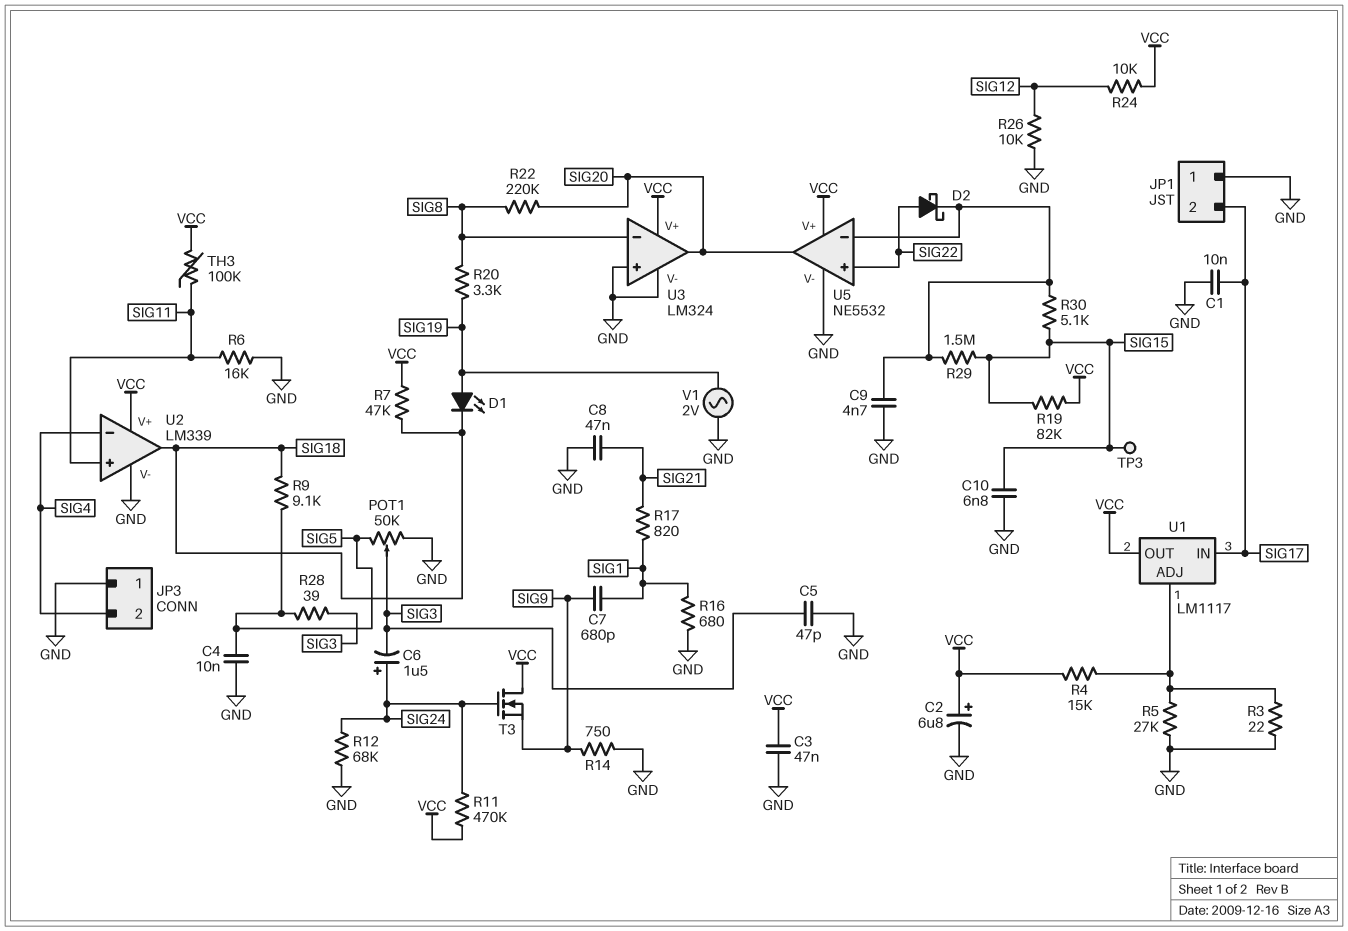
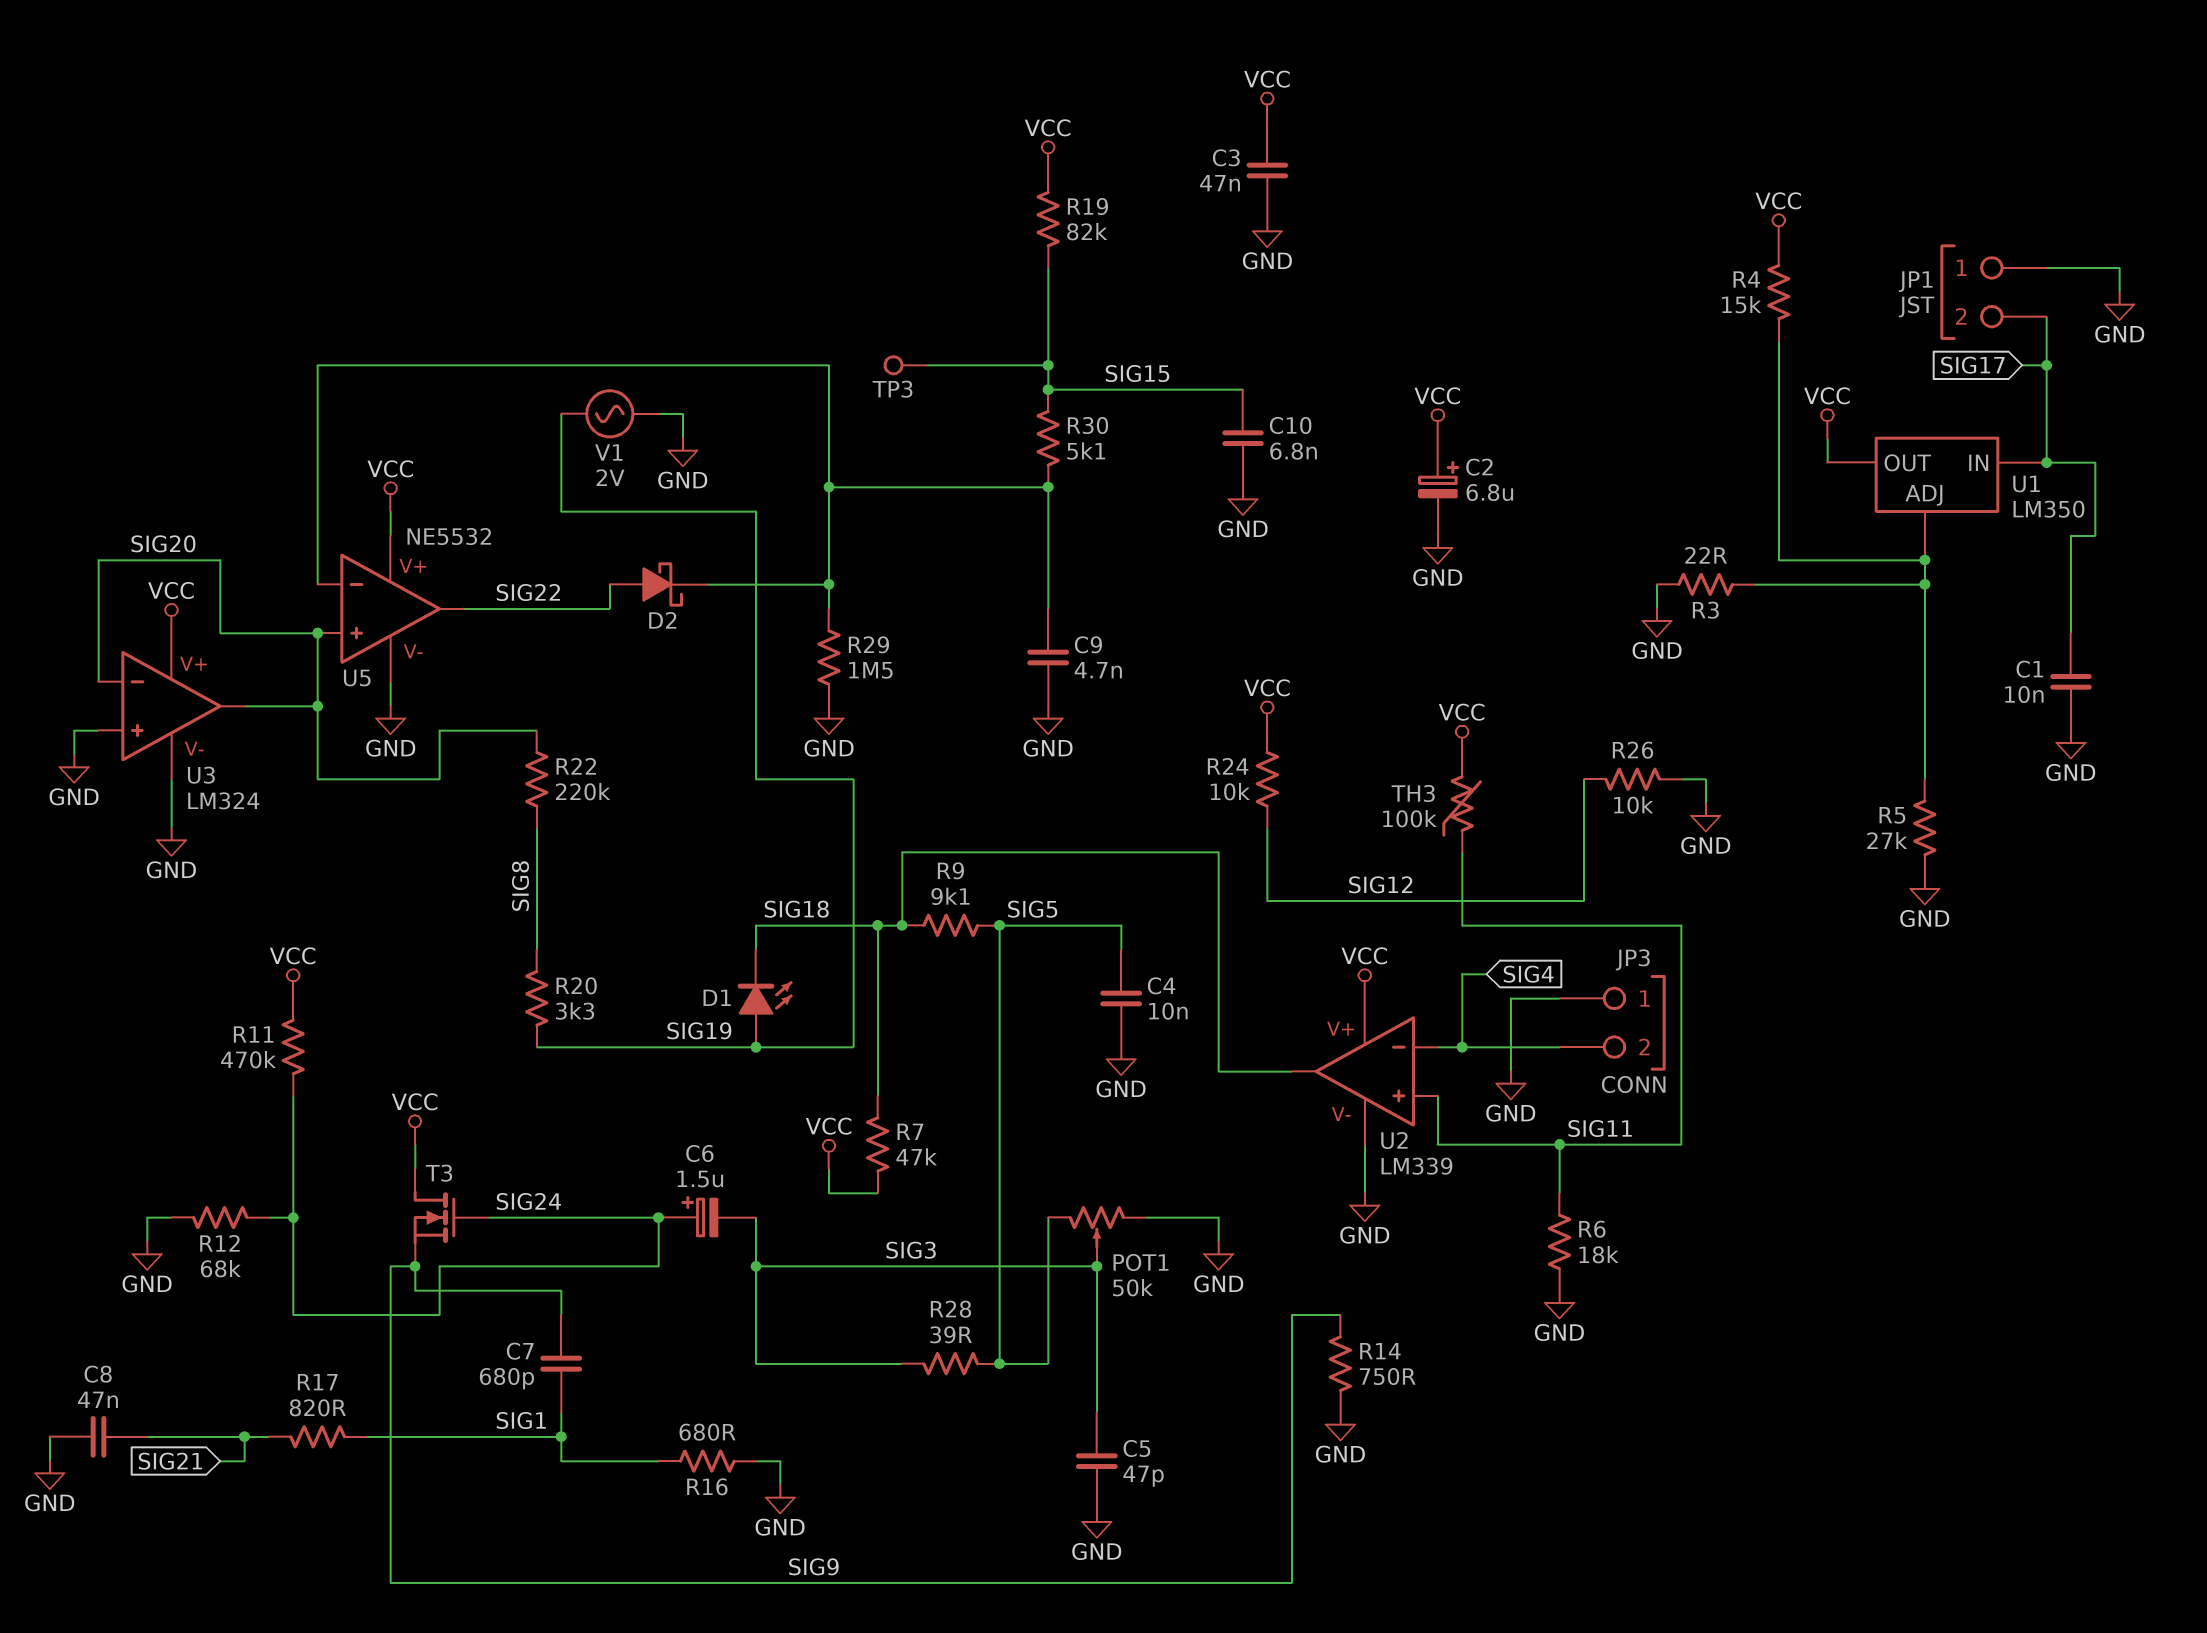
R6: 16k (GND, SIG11) -> 18k (GND, SIG11)
R29: 1.5M (SIG15, U5/in-) -> 1.5M (GND, U5/in-)
U1: LM1117 -> LM350
U3 pin in-: SIG8 -> SIG20
U5 pin in+: SIG22 -> SIG20
U5 pin out: SIG20 -> SIG22

